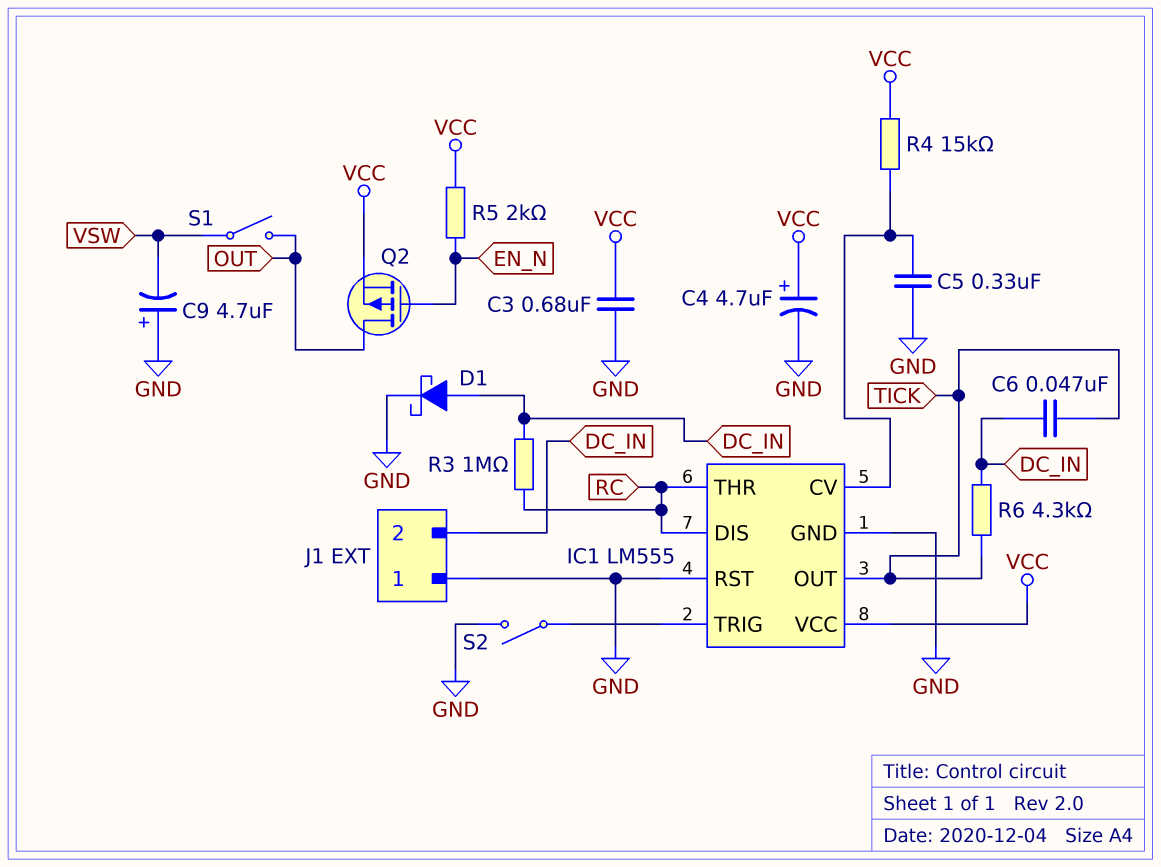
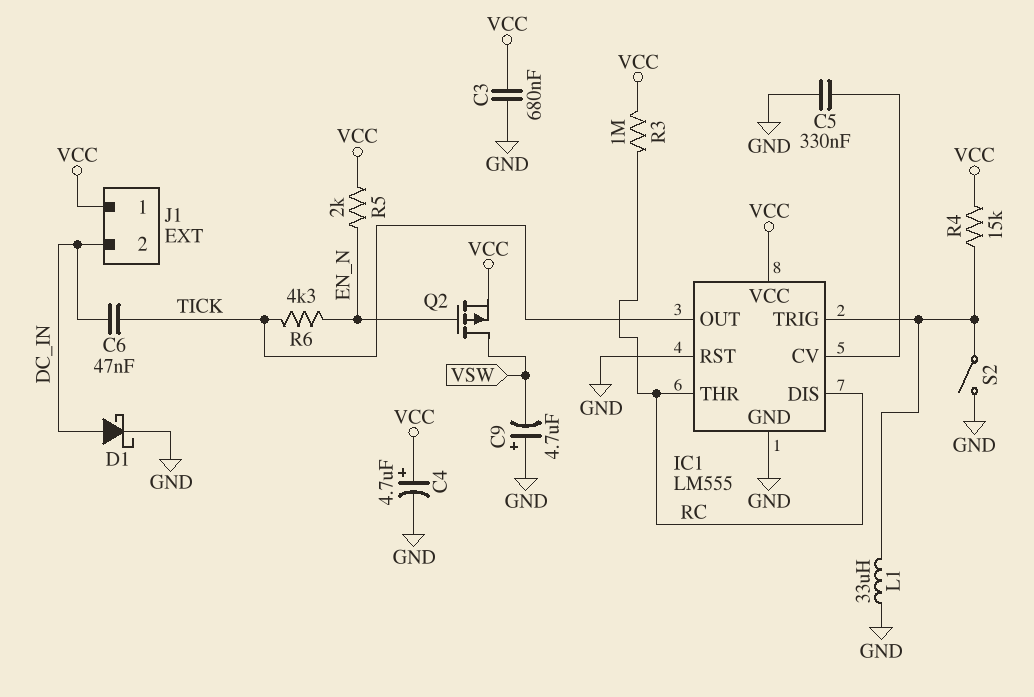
J1 pin 1: GND -> VCC
L1: none -> 33uH (GND, IC1/TRIG)
Q2: PMOS (G EN_N, D OUT, S VCC) -> PMOS (G EN_N, D VSW, S VCC)
R3: 1M (DC_IN, RC) -> 1M (RC, VCC)
R4: 15k (IC1/CV, VCC) -> 15k (IC1/TRIG, VCC)
R6: 4.3k (DC_IN, TICK) -> 4.3k (EN_N, TICK)
S1: switch (OUT, VSW) -> none

